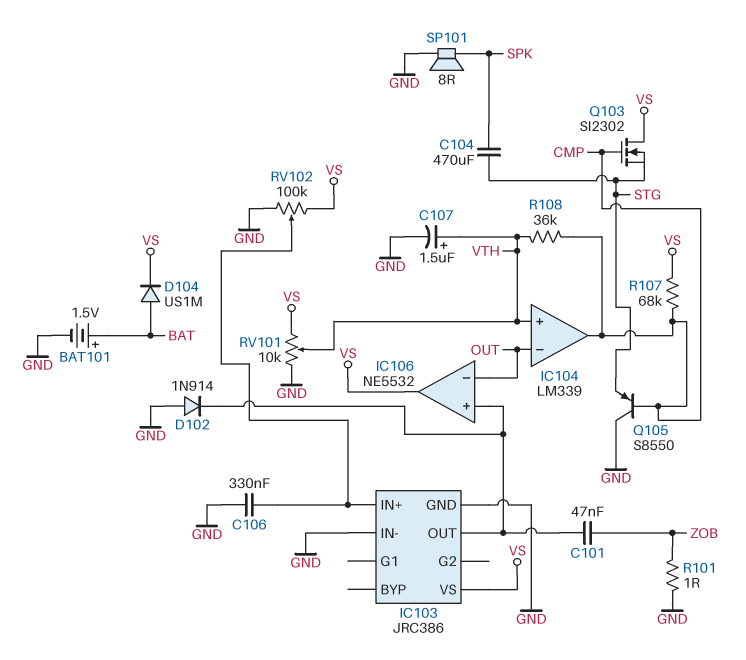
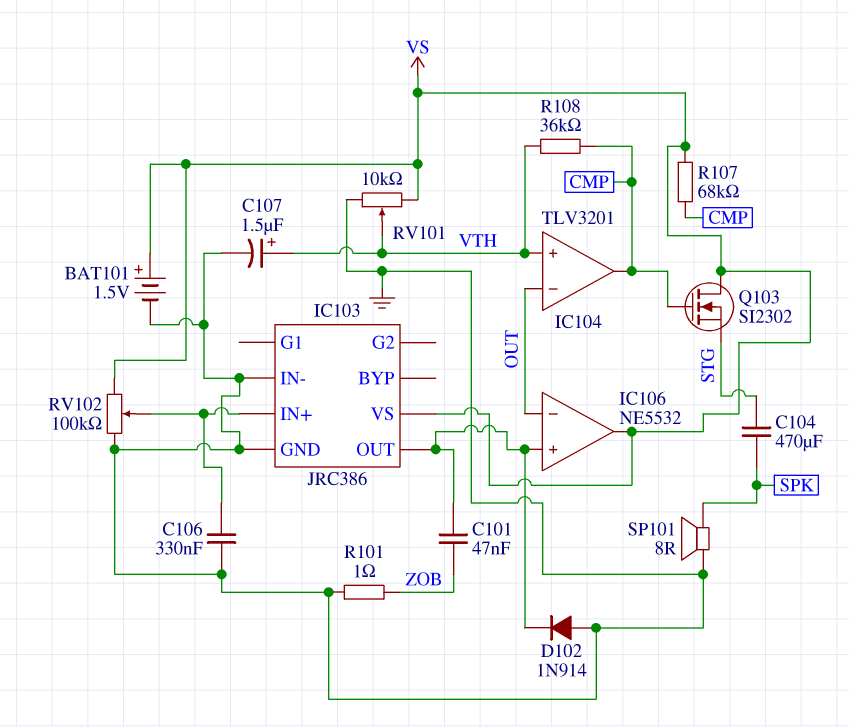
BAT101: 1.5V (plus BAT, minus GND) -> 1.5V (plus VS, minus GND)
D104: diode US1M (A BAT, K VS) -> none
IC104: LM339 -> TLV3201
Q105: PNP S8550 (B CMP, C GND, E STG) -> none

